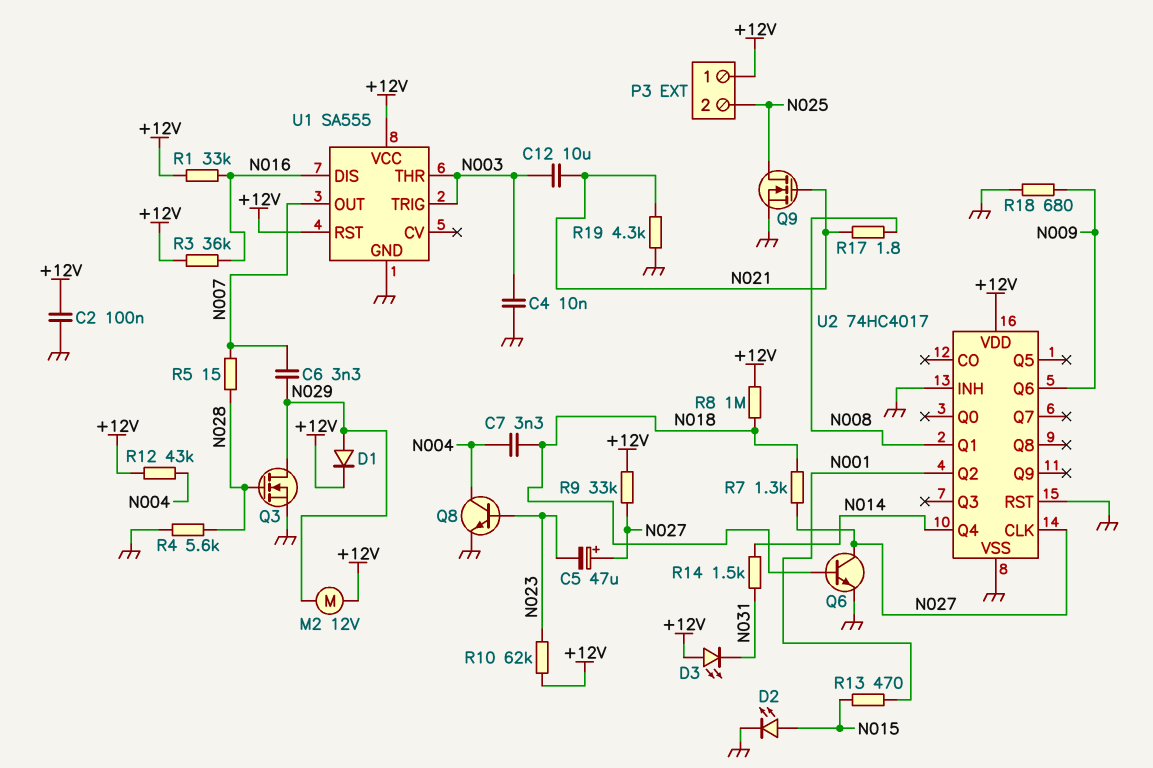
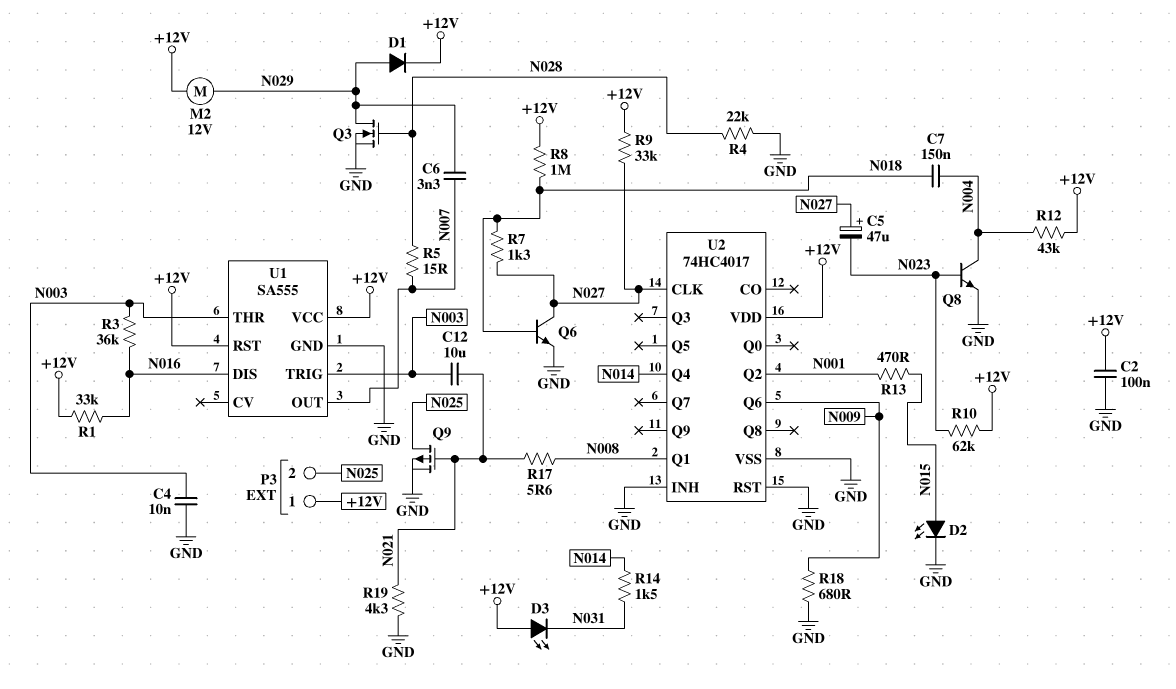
C7: 3.3nF (N004, N018) -> 150nF (N004, N018)
Q9: NMOS (G N021, D N025, S GND) -> PMOS (G N021, D N025, S GND)
R3: 36k (+12V, N016) -> 36k (N003, N016)
R4: 5.6k (GND, N028) -> 22k (GND, N028)
R17: 1.8 (N008, N021) -> 5.6 (N008, N021)

